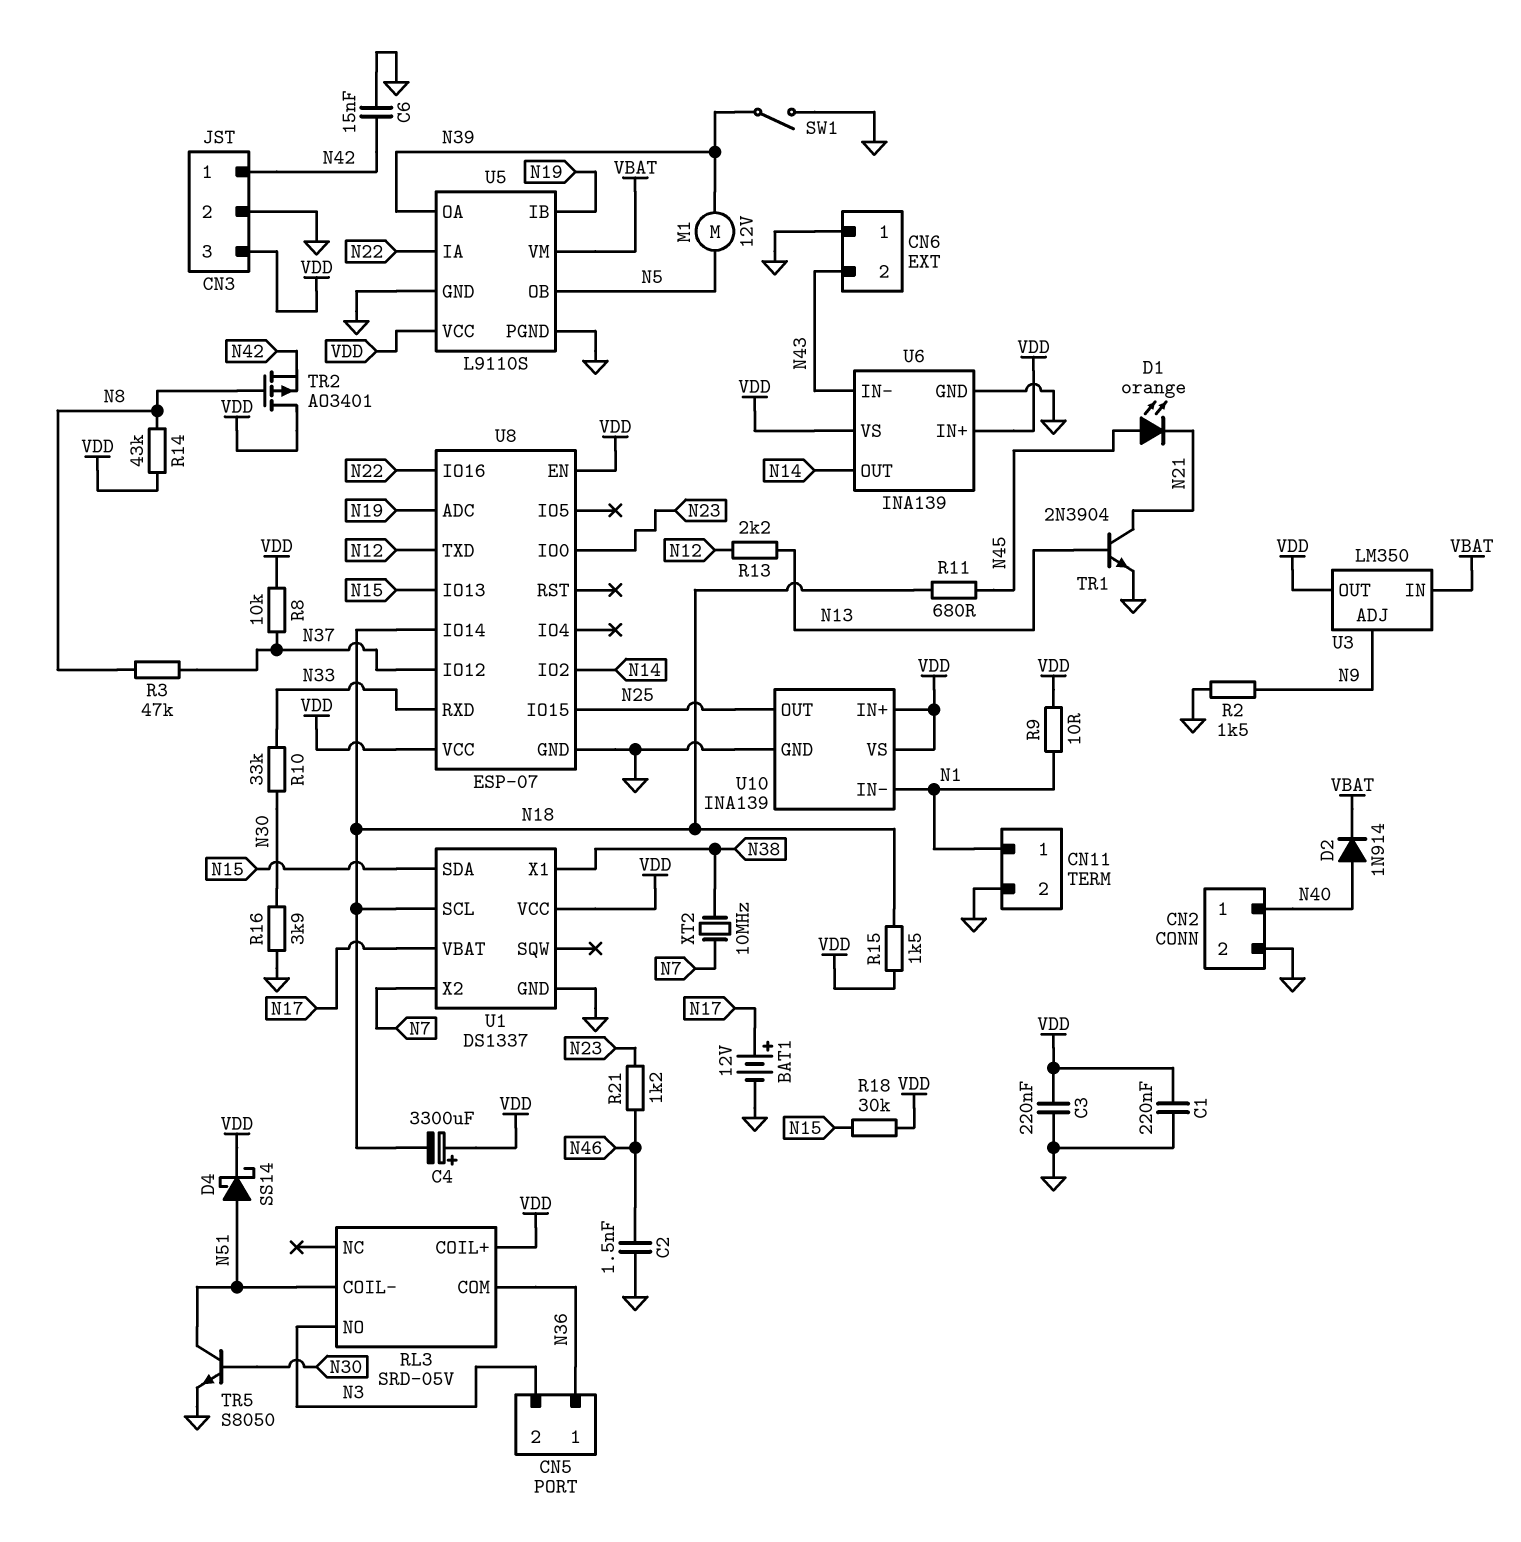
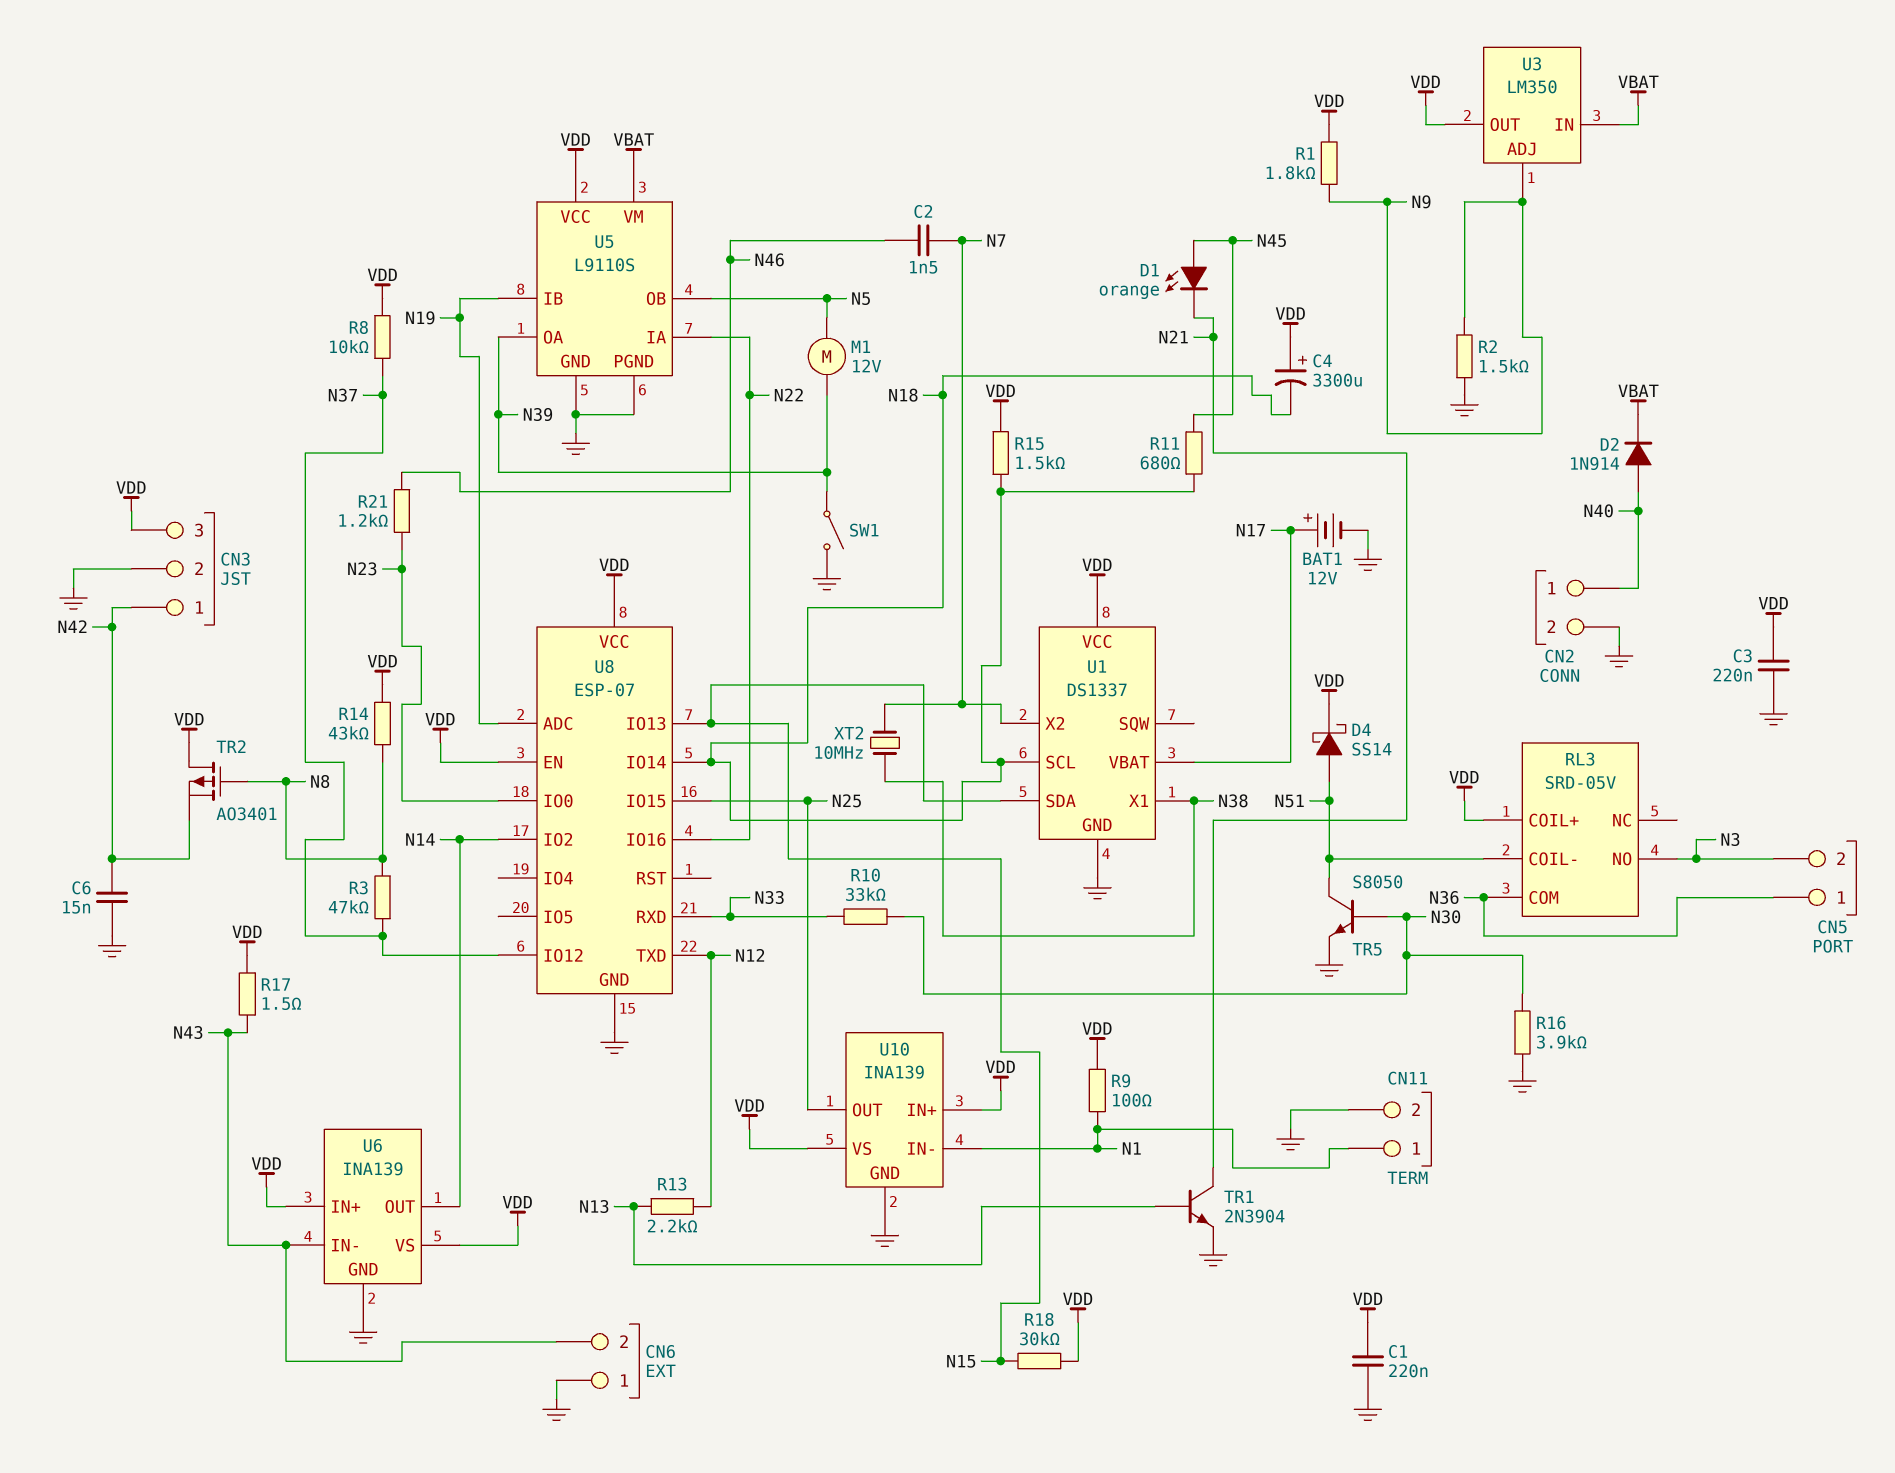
C2: 1.5nF (GND, N46) -> 1.5nF (N7, N46)
R1: none -> 1.8k (N9, VDD)
R9: 10 (N1, VDD) -> 100 (N1, VDD)
R17: none -> 1.5 (N43, VDD)

